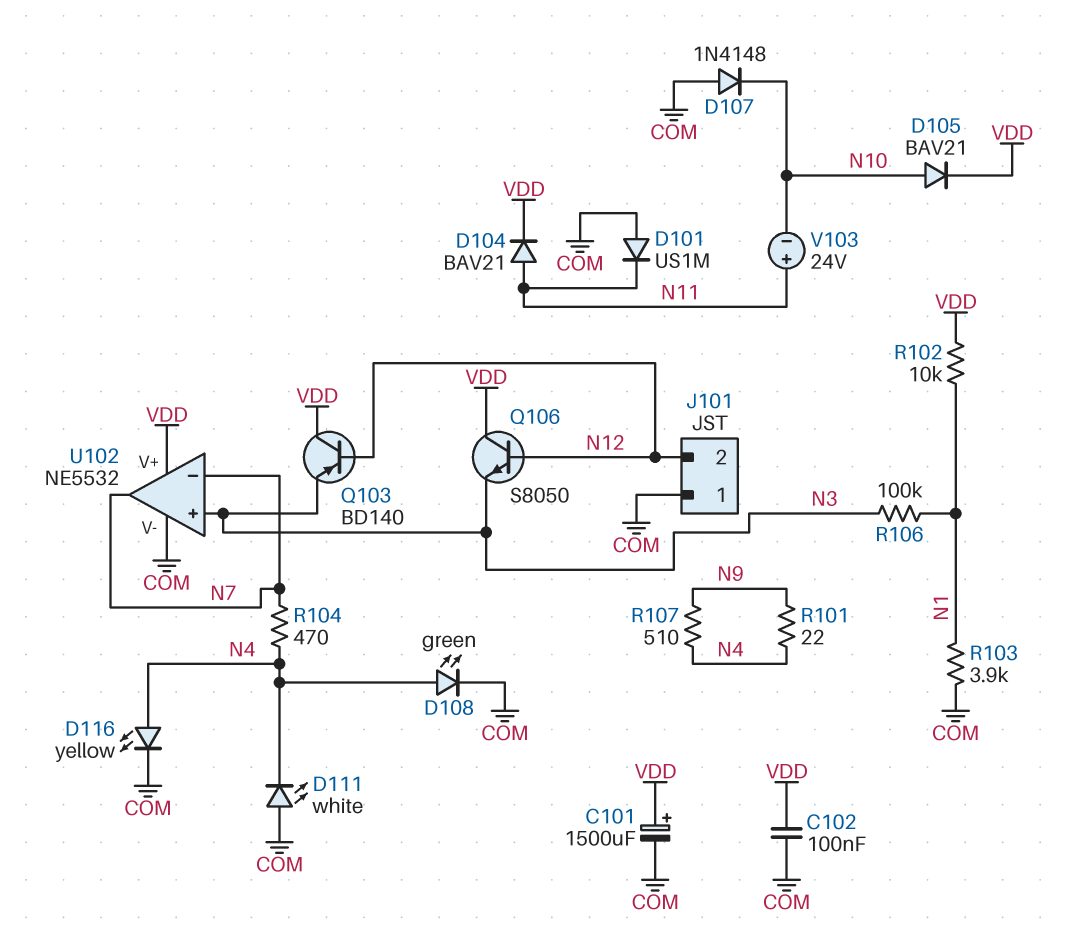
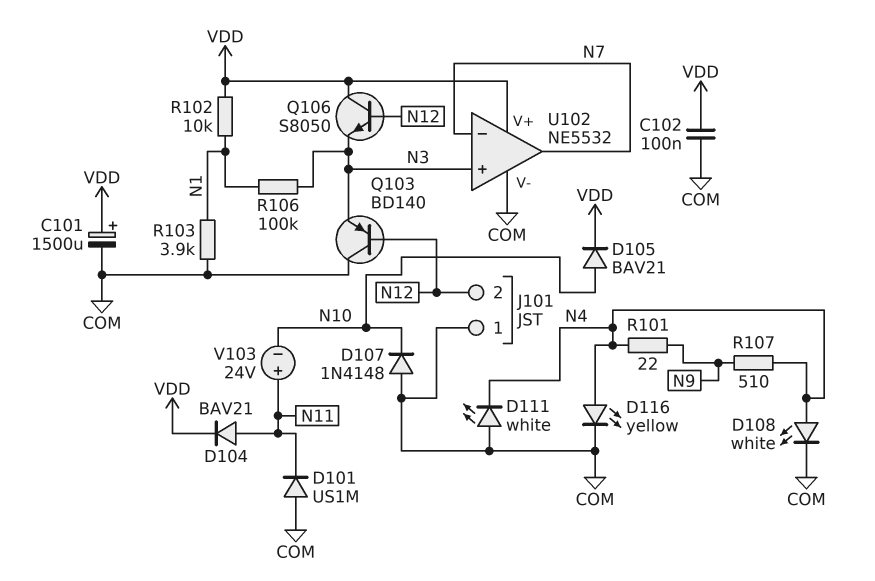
D108: LED green (A N4, K COM) -> LED white (A N4, K COM)
Q103: PNP BD140 (B N12, C VDD, E N3) -> PNP BD140 (B N12, C COM, E N3)
R104: 470 (N4, N7) -> none

